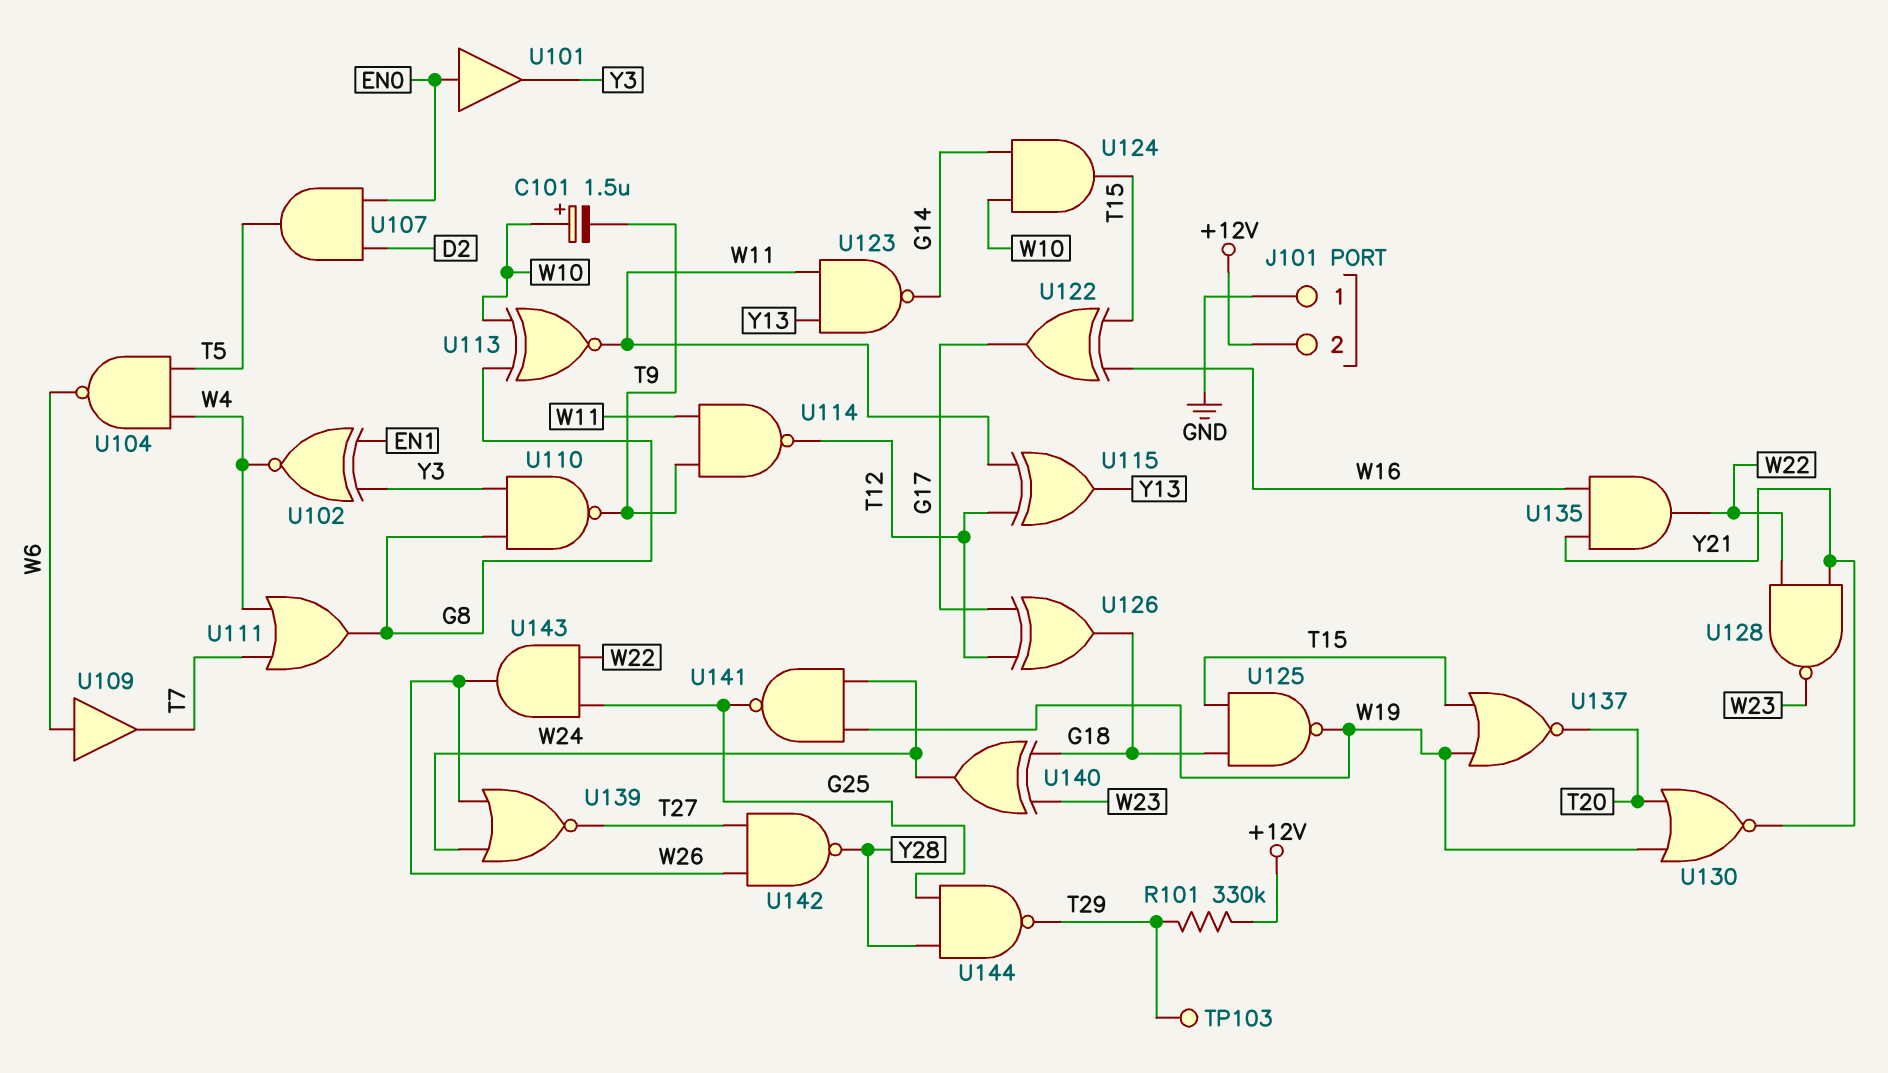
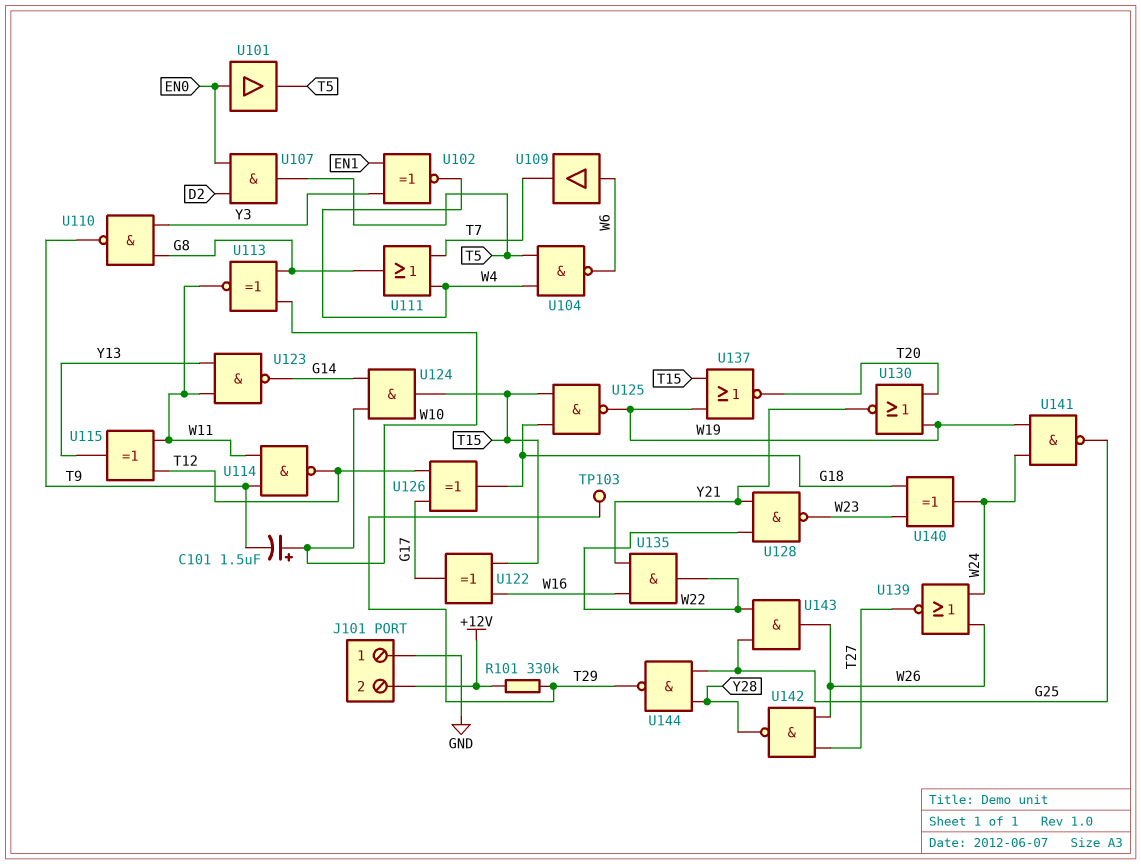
U101: buffer (in EN0, out Y3) -> buffer (in EN0, out T5)

